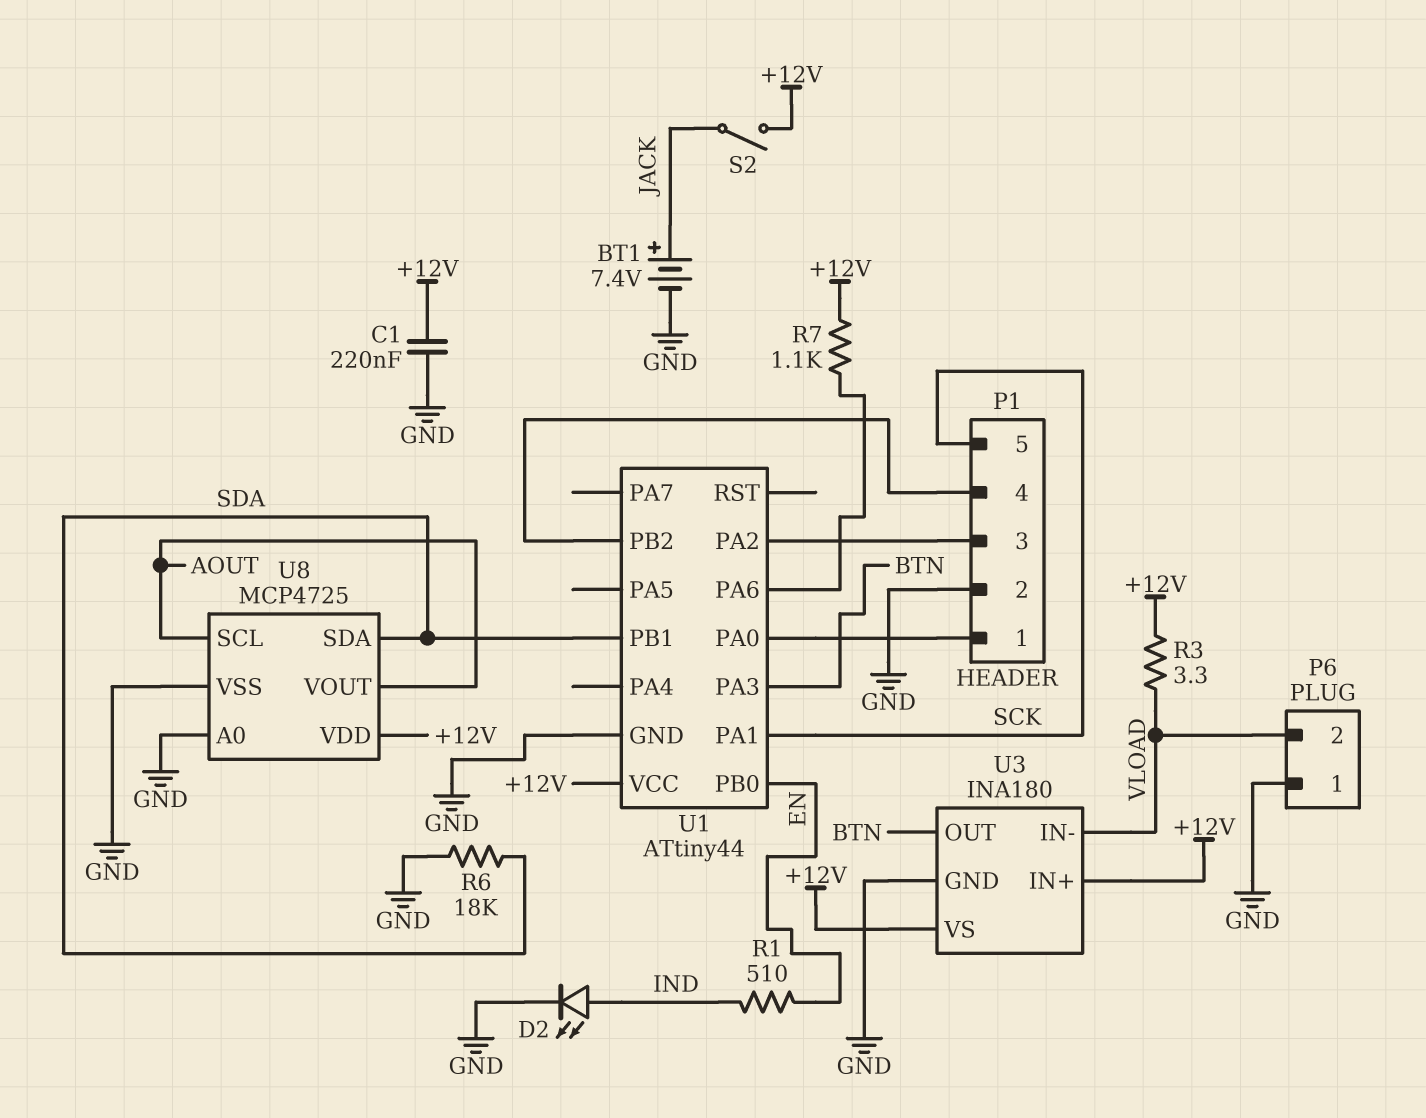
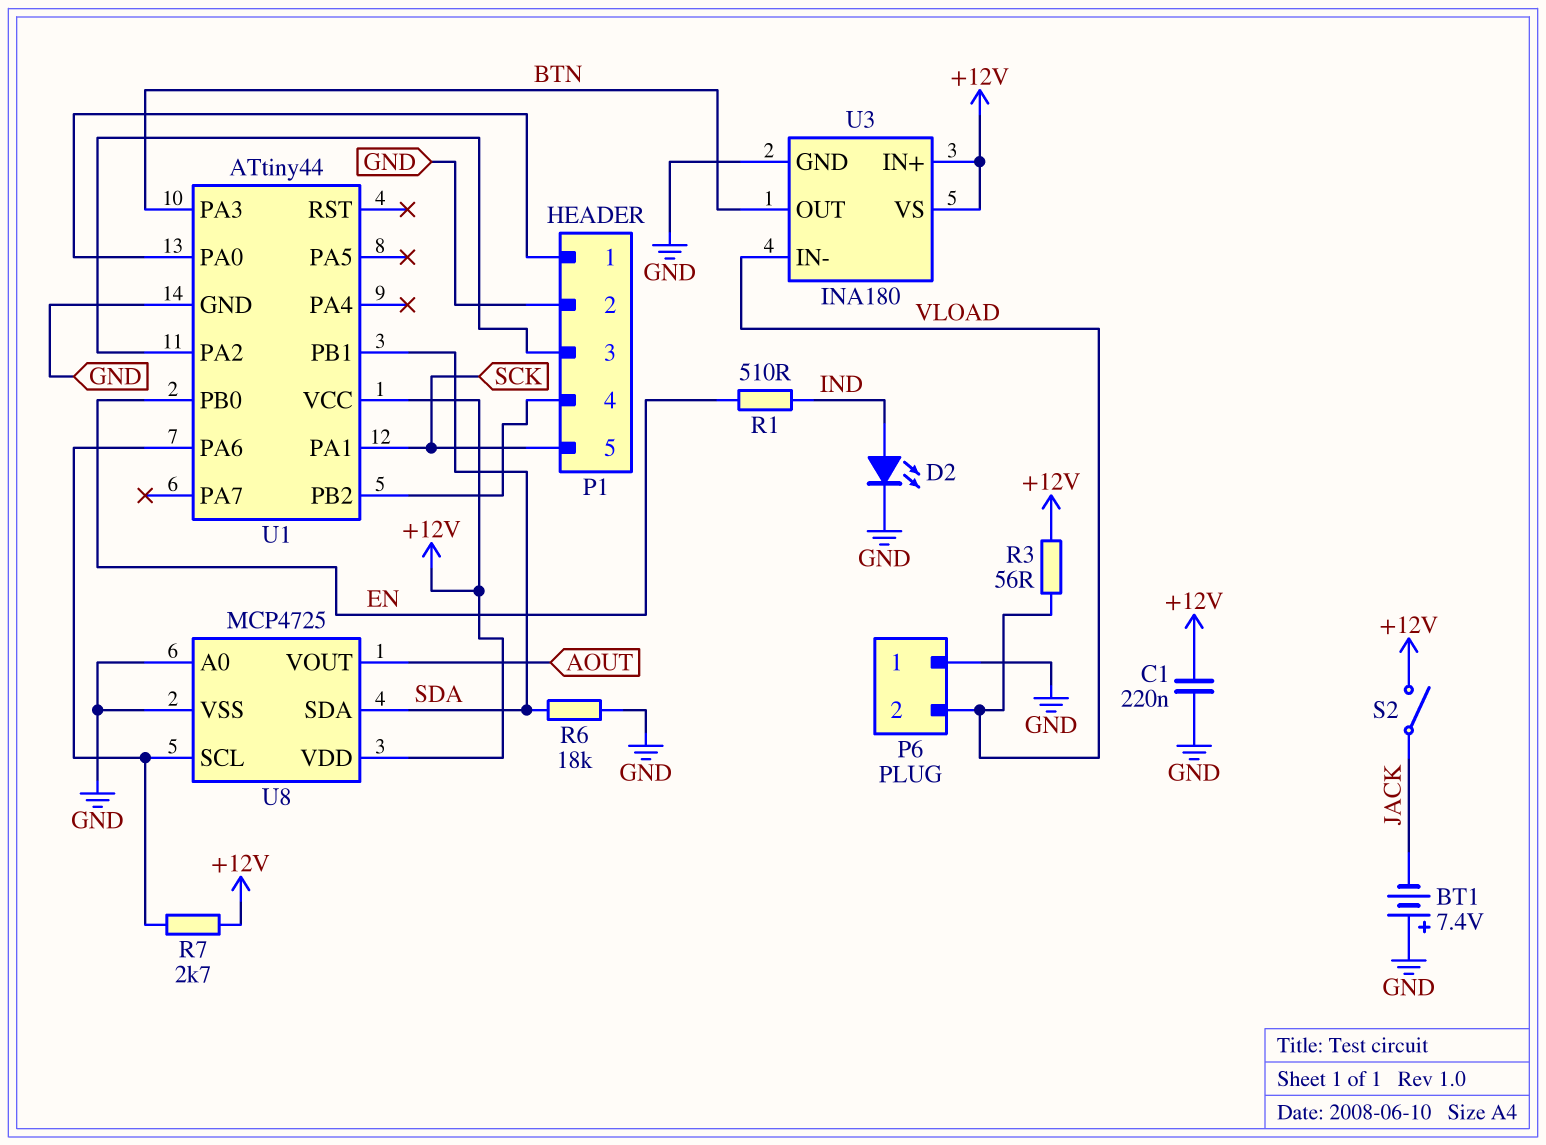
BT1: 7.4V (plus JACK, minus GND) -> 7.4V (plus GND, minus JACK)
R3: 3.3 (+12V, VLOAD) -> 56 (+12V, VLOAD)
R7: 1.1k (+12V, U1/PA6) -> 2.7k (+12V, U1/PA6)
U8 pin SCL: AOUT -> U1/PA6

